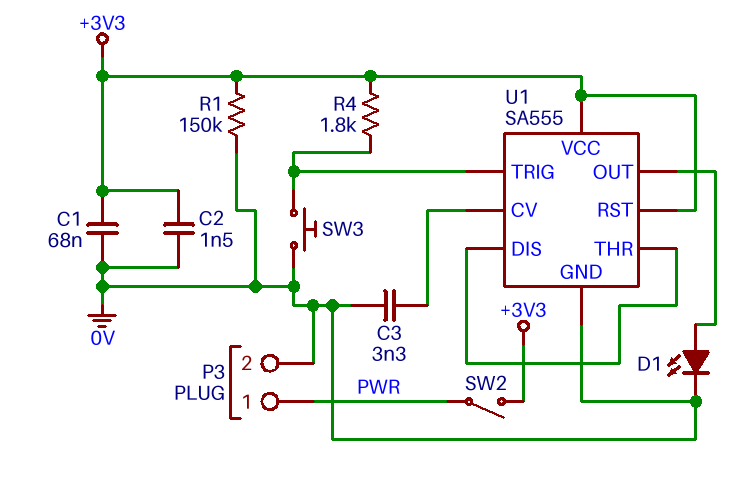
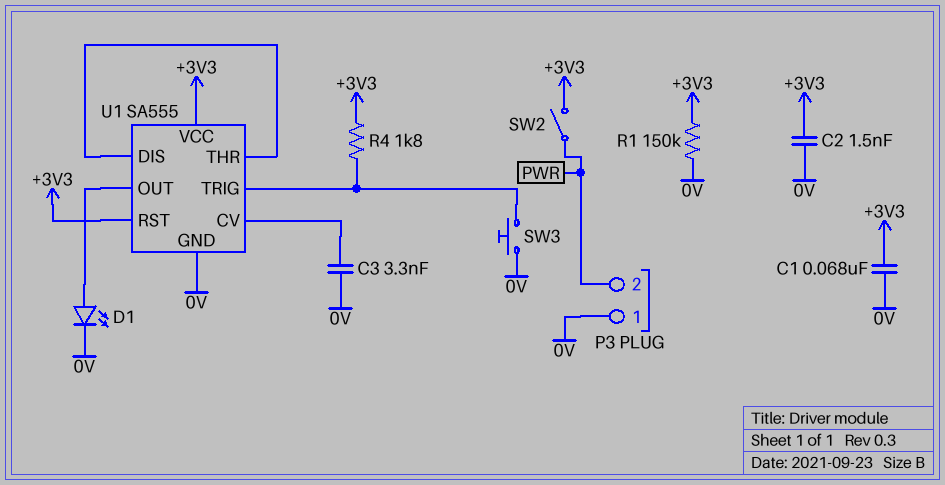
P3 pin 1: PWR -> 0V
P3 pin 2: 0V -> PWR

